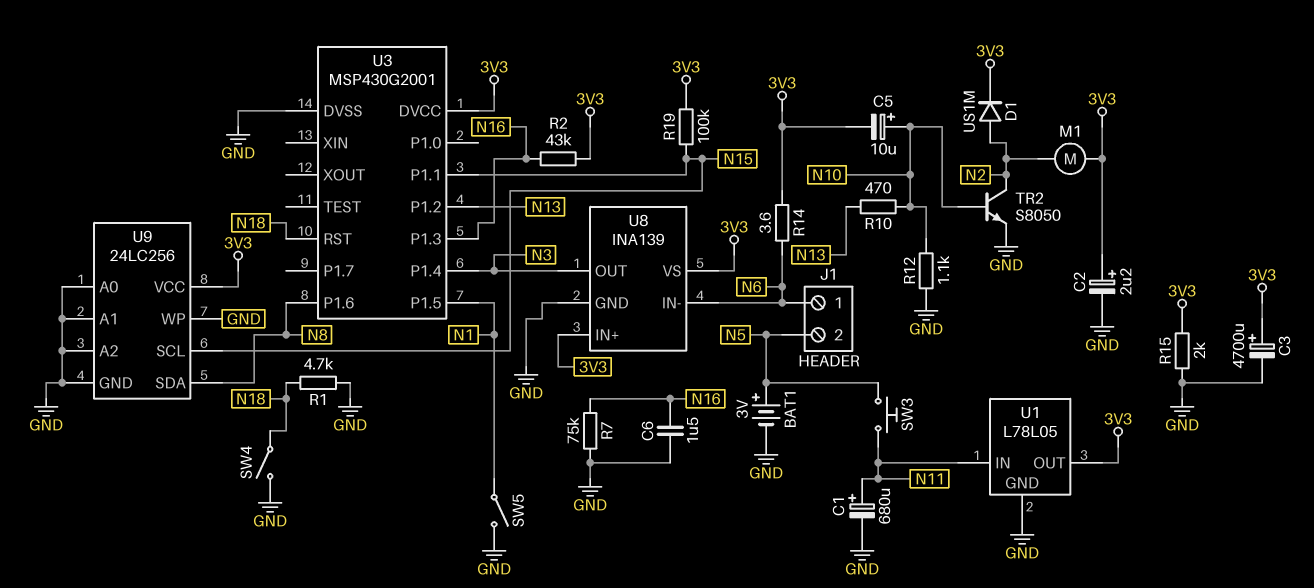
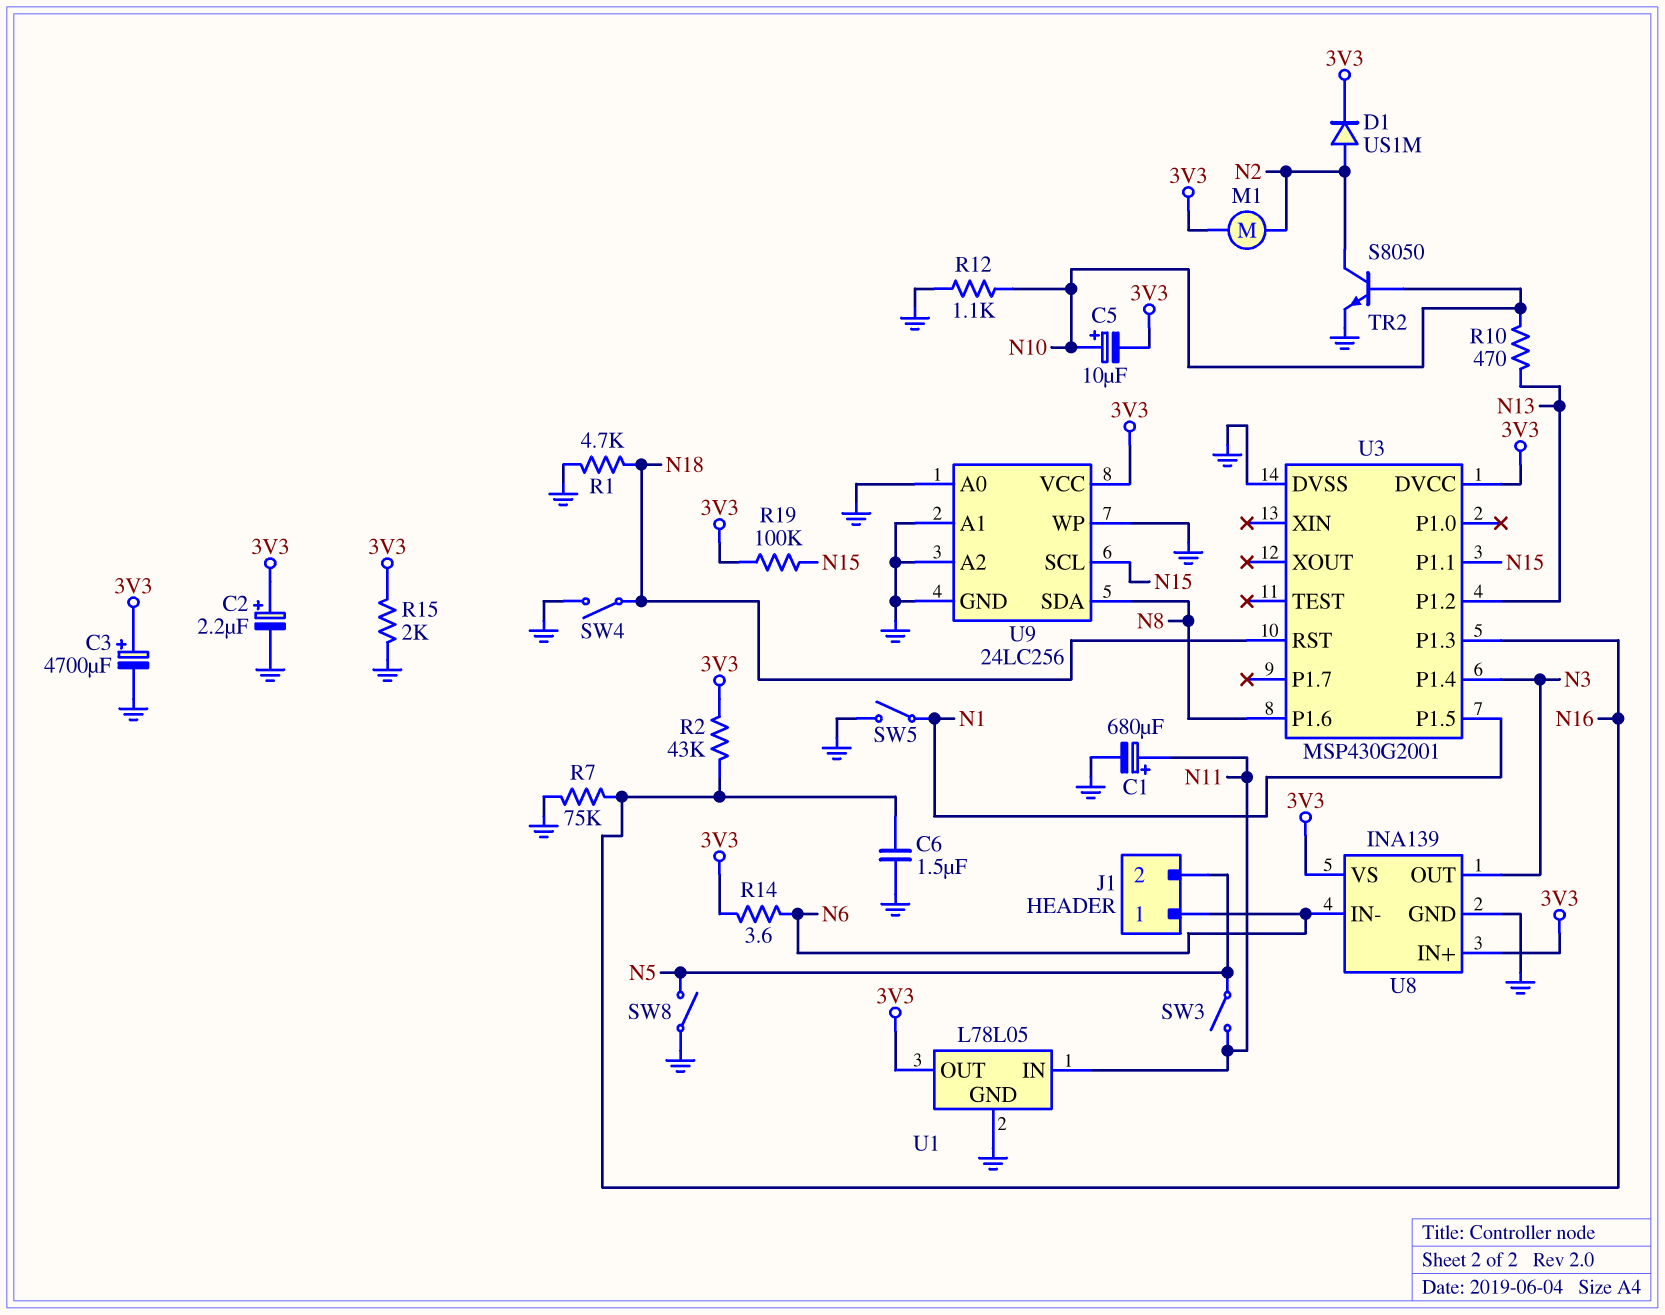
BAT1: 3V (plus N5, minus GND) -> none
SW3: button (N5, N11) -> switch (N5, N11)
SW8: none -> switch (GND, N5)

